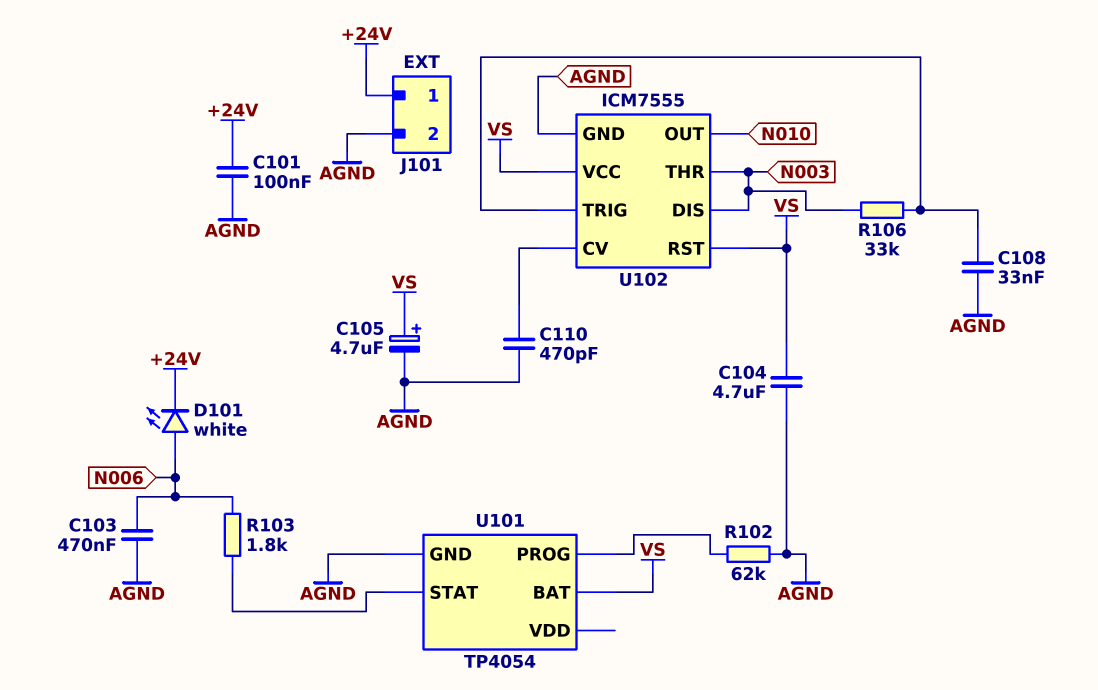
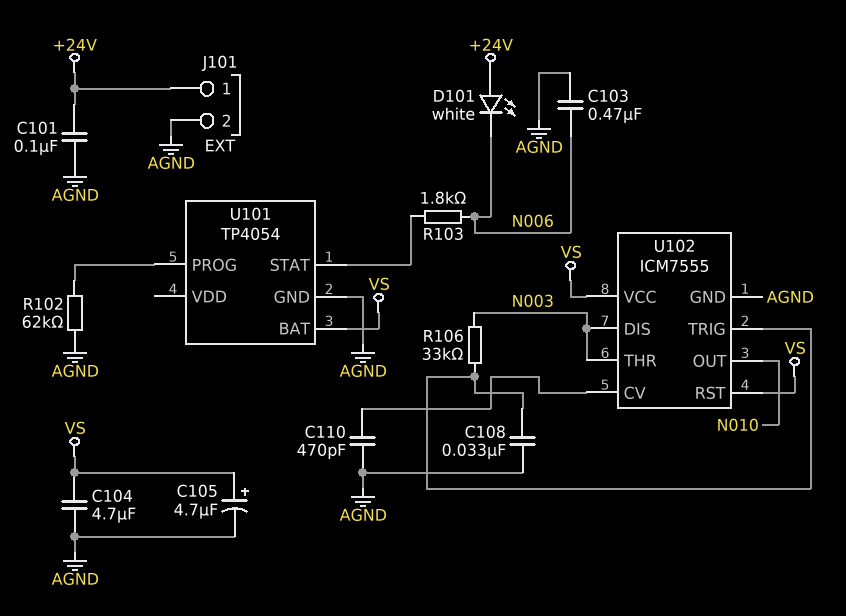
D101: LED white (A N006, K +24V) -> LED white (A +24V, K N006)

